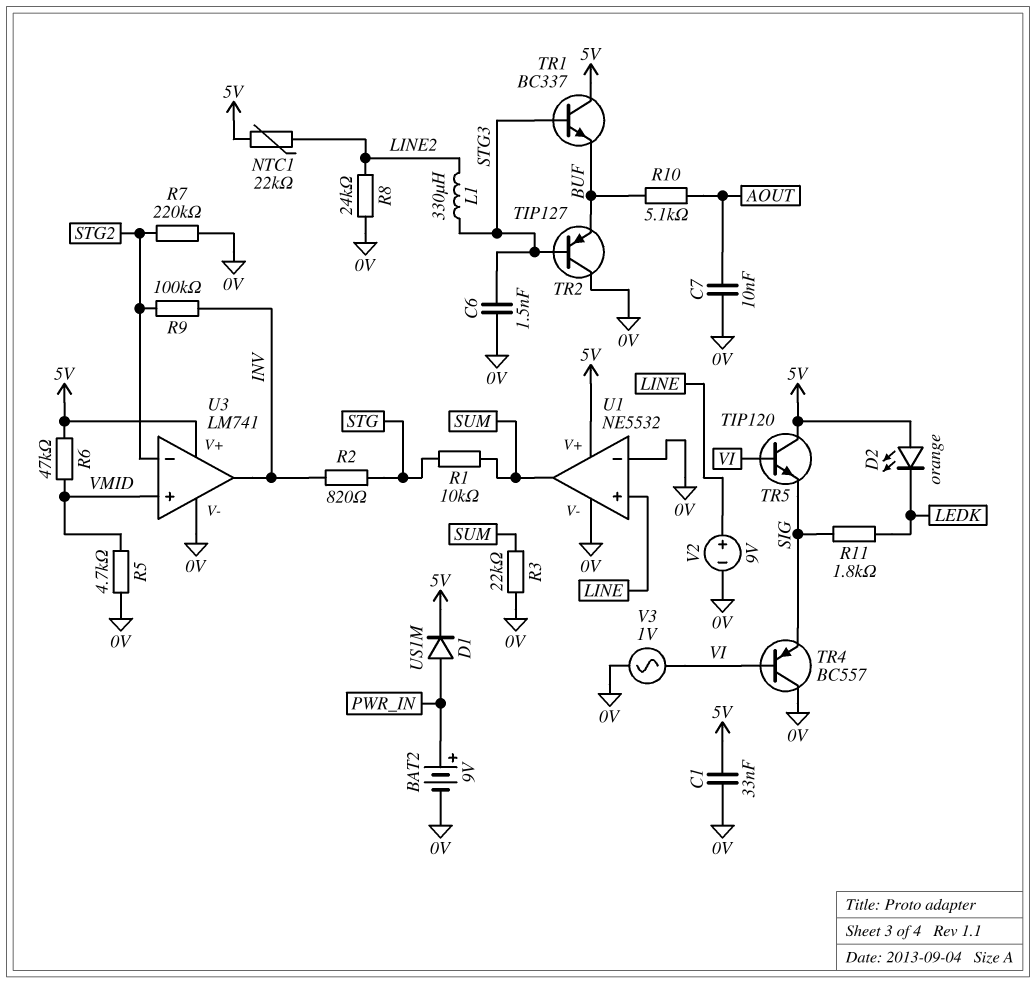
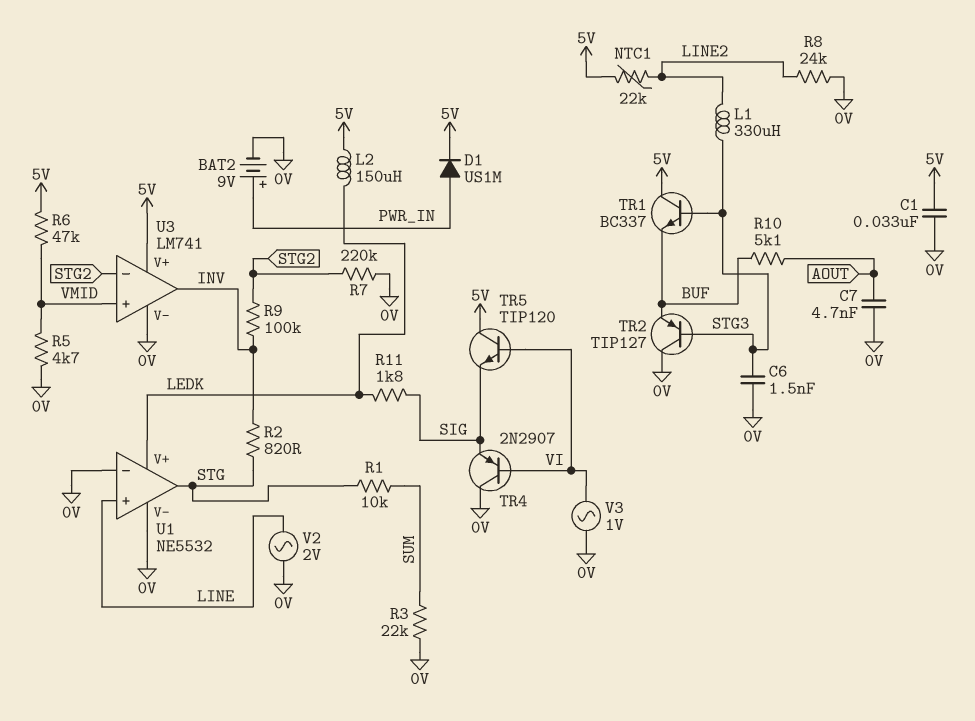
C7: 10nF (0V, AOUT) -> 4.7nF (0V, AOUT)
D2: LED orange (A 5V, K LEDK) -> none
L2: none -> 150uH (5V, LEDK)
TR4: PNP BC557 (B VI, C 0V, E SIG) -> PNP 2N2907 (B VI, C 0V, E SIG)
U1 pin V+: 5V -> LEDK
U1 pin out: SUM -> STG
V2: 9V (plus LINE, minus 0V) -> AC 2V (0V, LINE)

